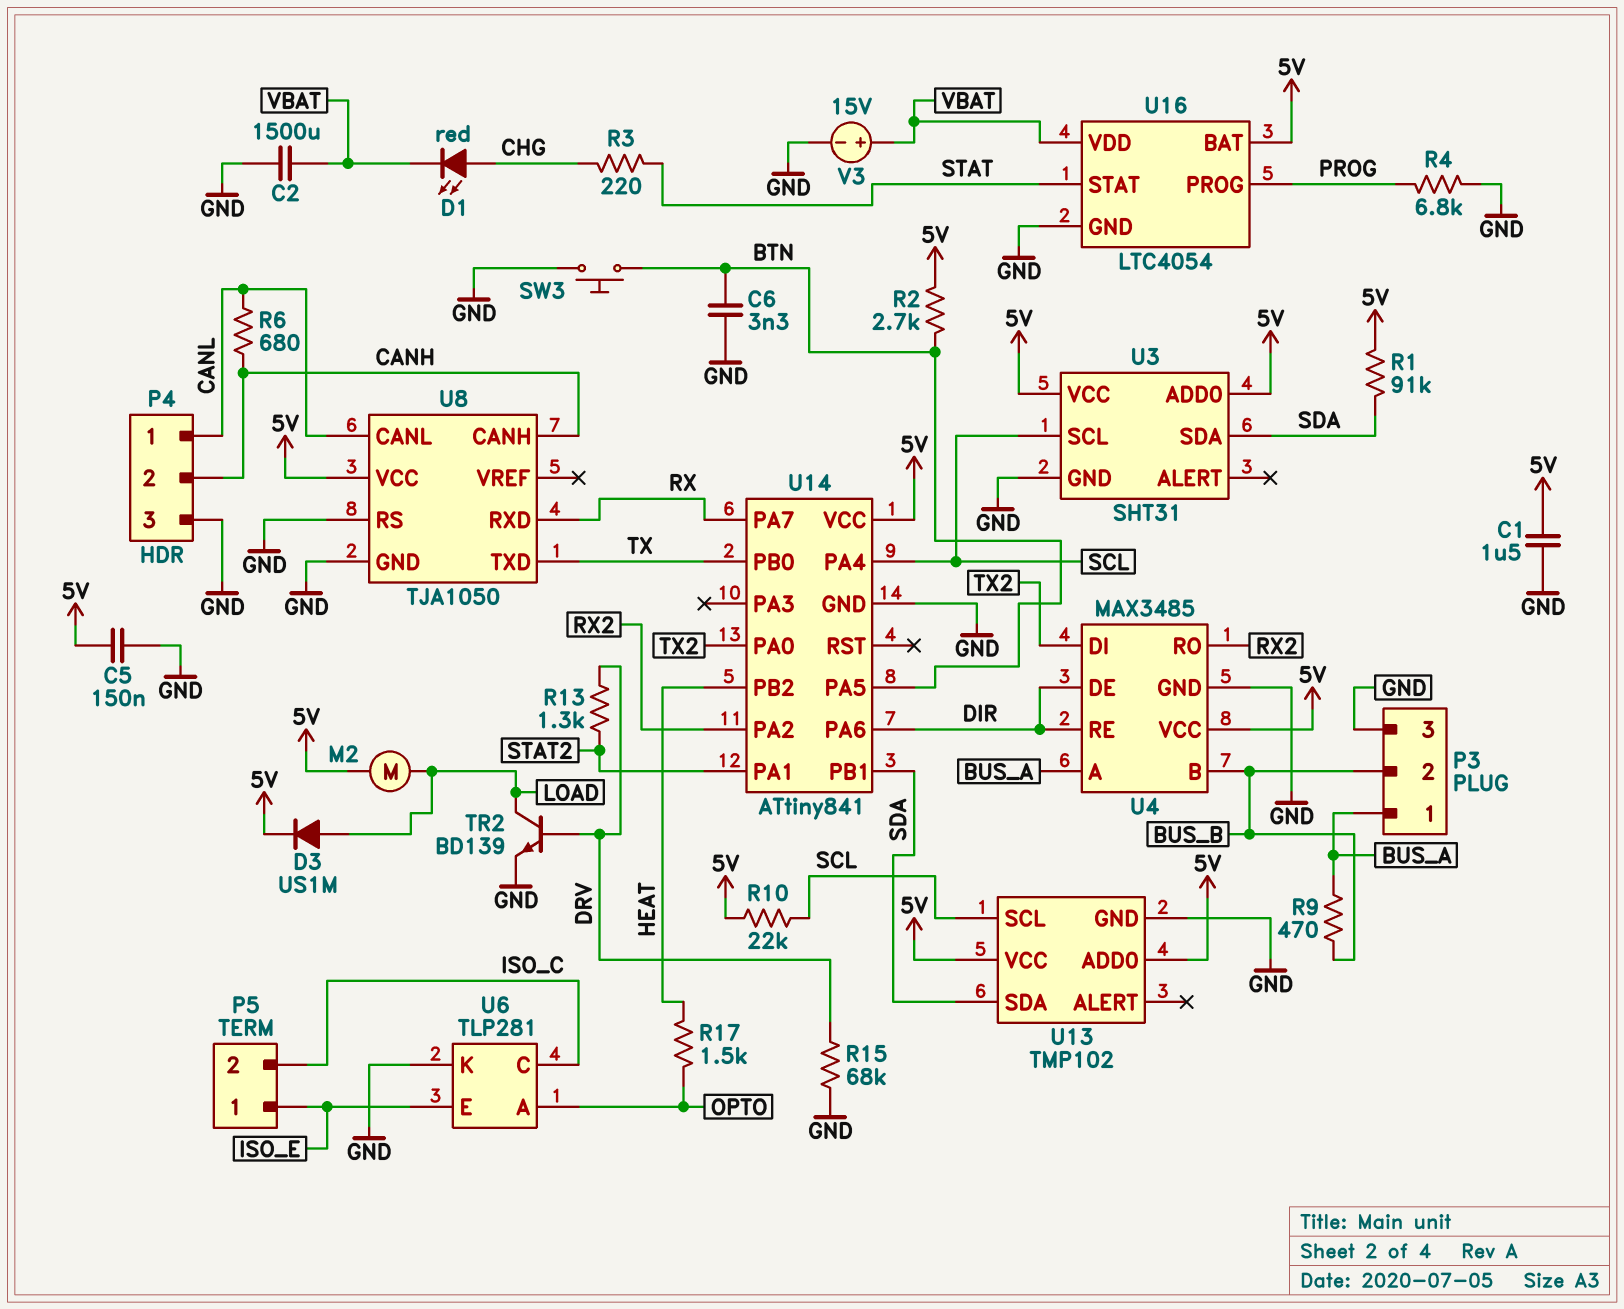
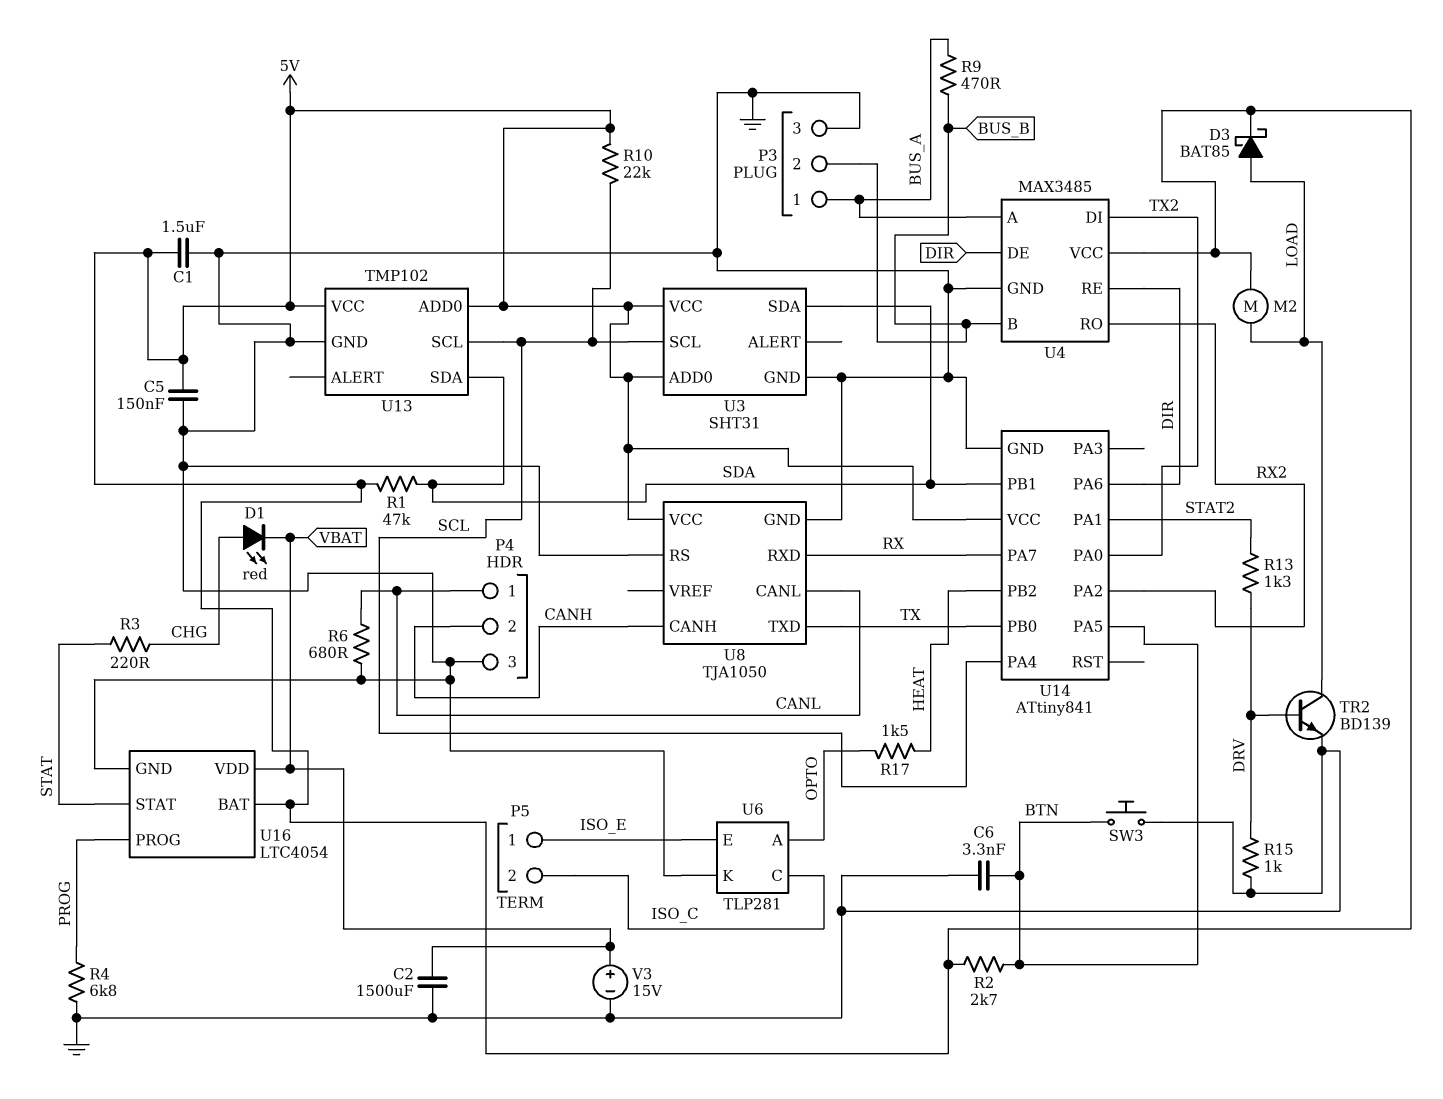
D3: diode US1M (A LOAD, K 5V) -> schottky BAT85 (A LOAD, K 5V)
R1: 91k (5V, SDA) -> 47k (5V, SDA)
R6: 680 (CANH, CANL) -> 680 (CANL, GND)
R15: 68k (DRV, GND) -> 1k (DRV, GND)

